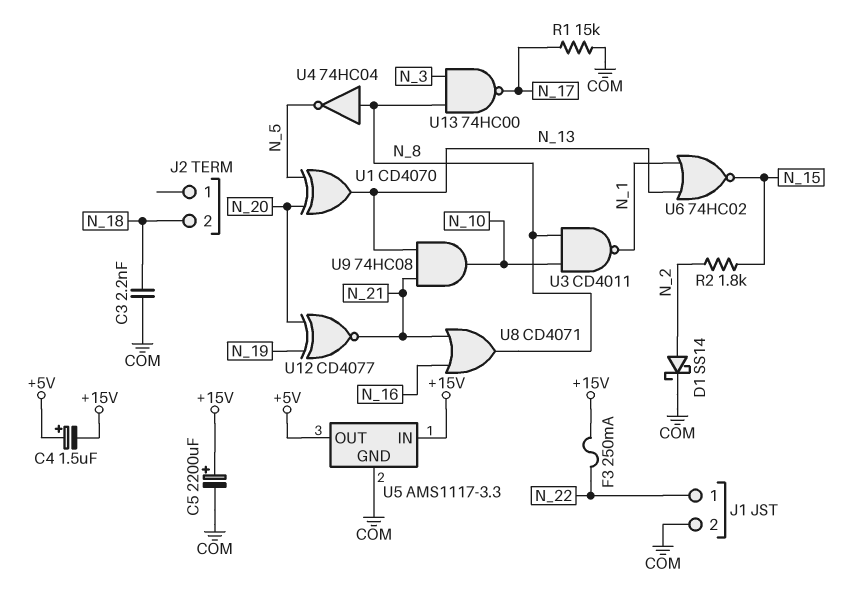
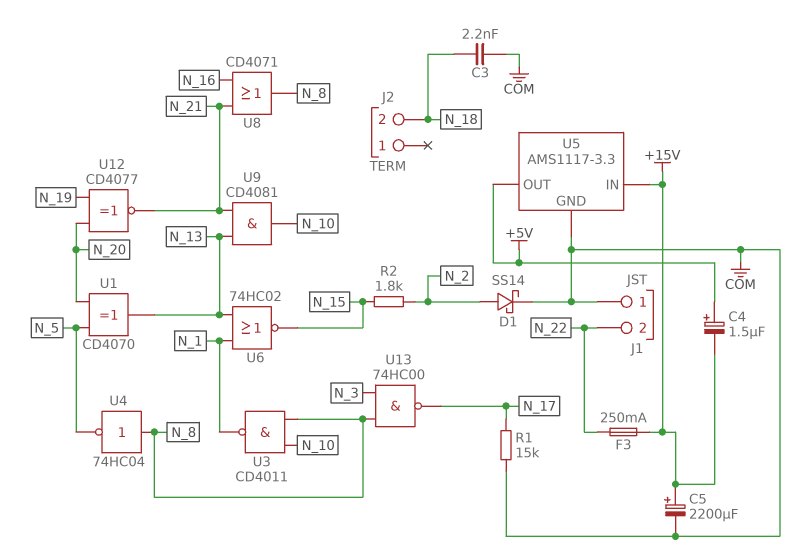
J1 pin 1: N_22 -> COM
J1 pin 2: COM -> N_22
U9: AND 74HC08 (in N_13, in N_21, out N_10) -> AND CD4081 (in N_13, in N_21, out N_10)

